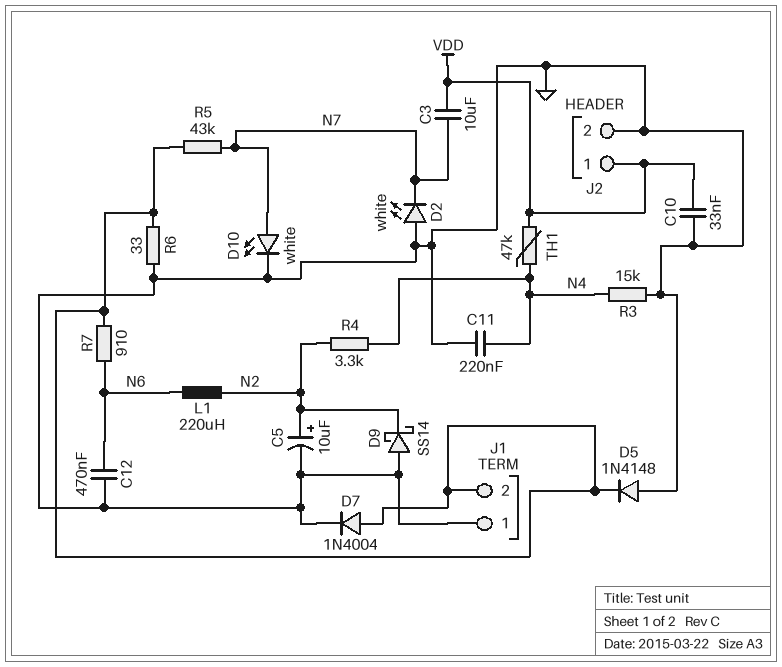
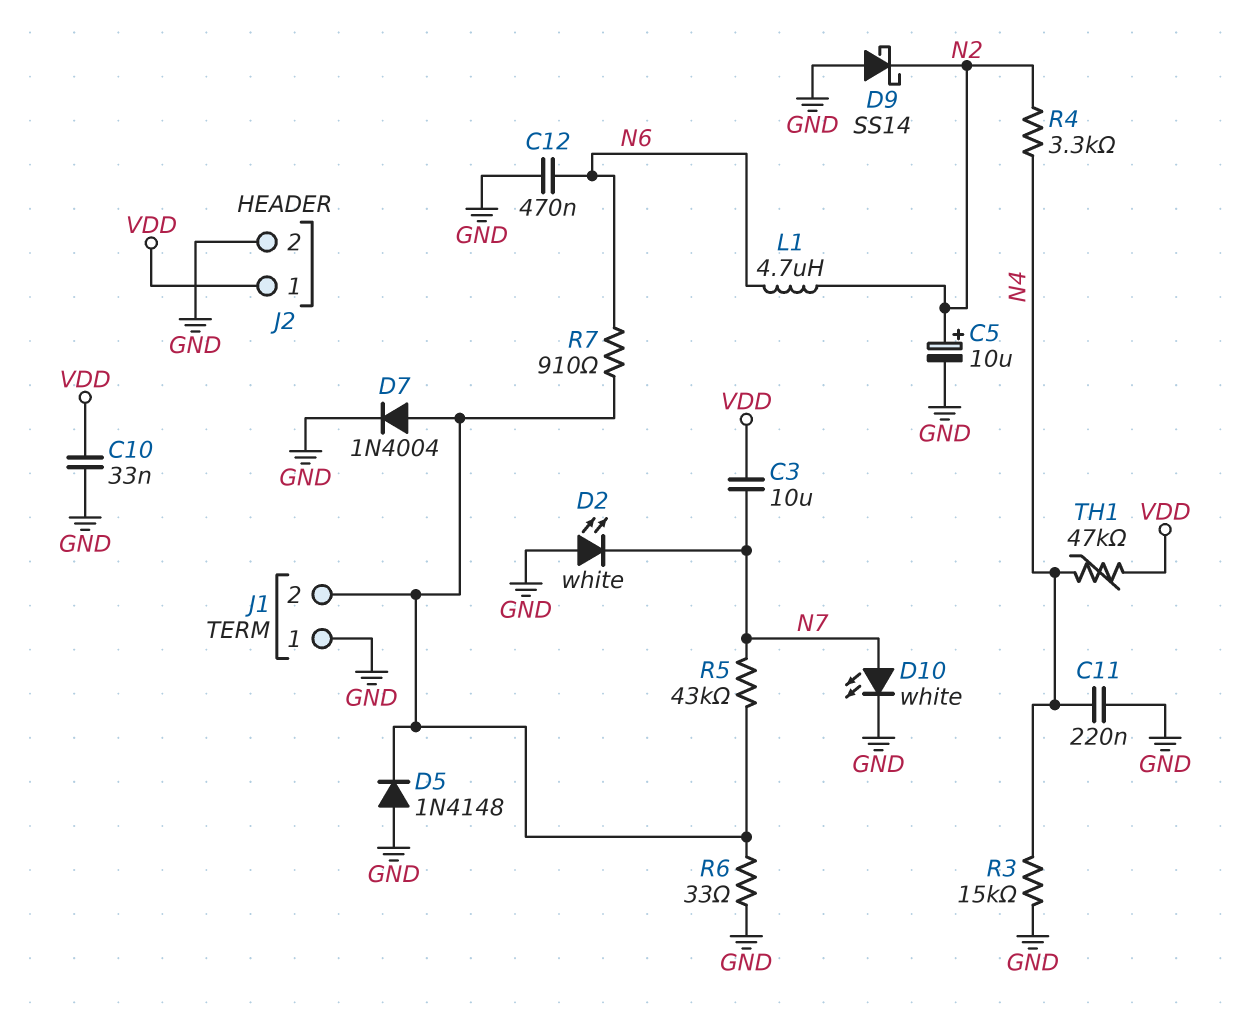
L1: 220uH (N2, N6) -> 4.7uH (N2, N6)

